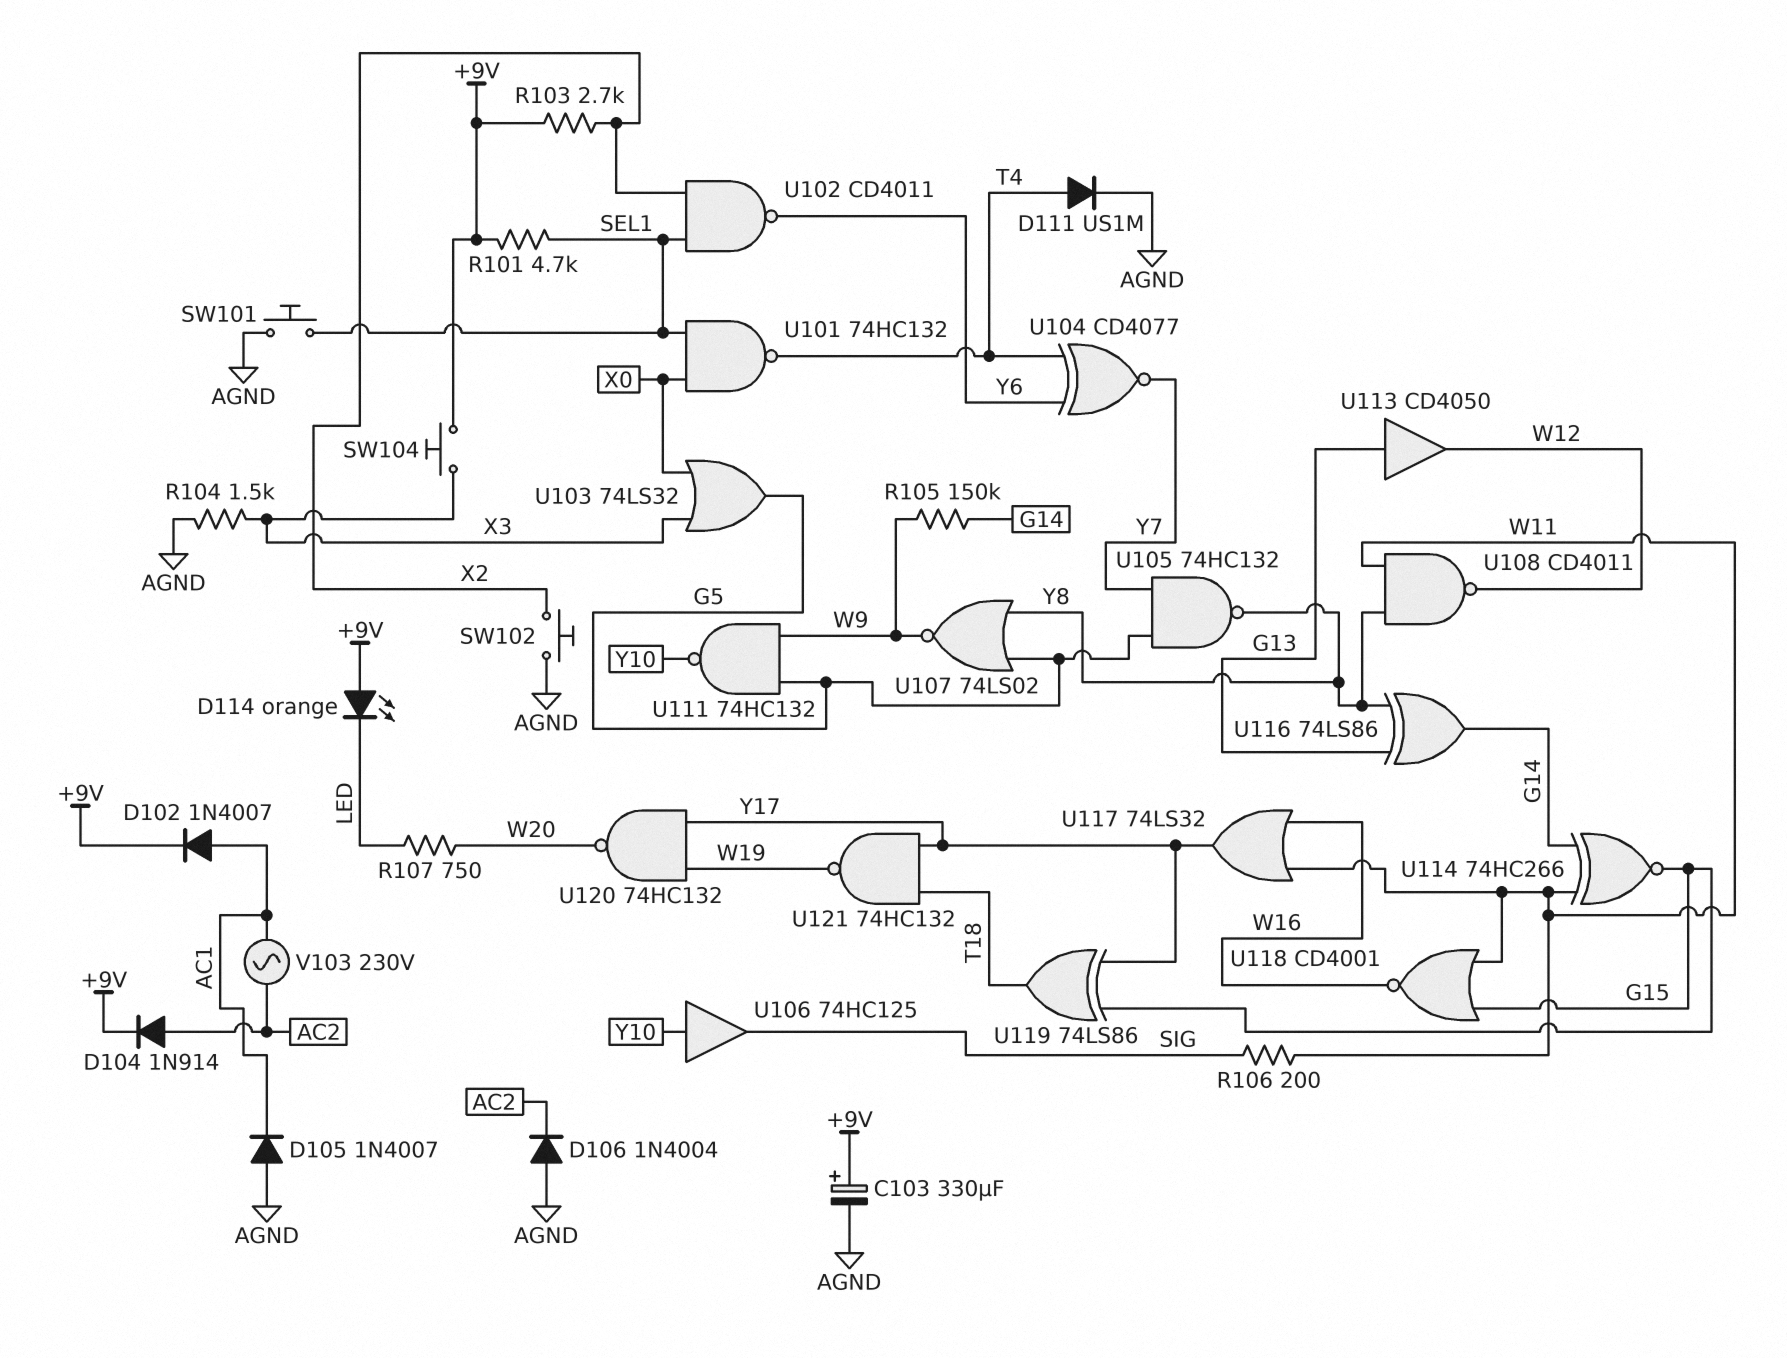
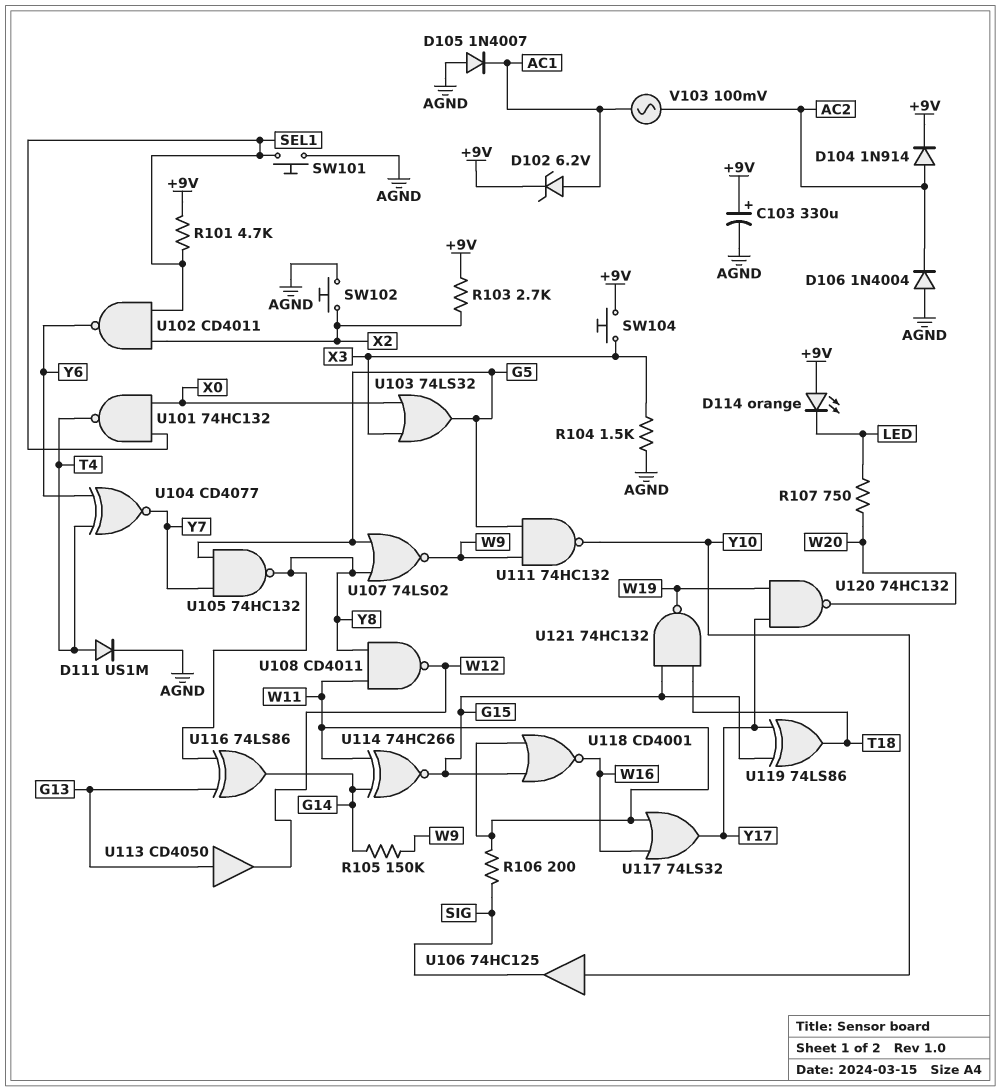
D102: diode 1N4007 (A AC1, K +9V) -> zener 6.2V (A AC1, K +9V)
U121: NAND 74HC132 (in T18, in Y17, out W19) -> NAND 74HC132 (in G15, in T18, out W19)
V103: AC 230V (AC1, AC2) -> AC 100mV (AC1, AC2)

